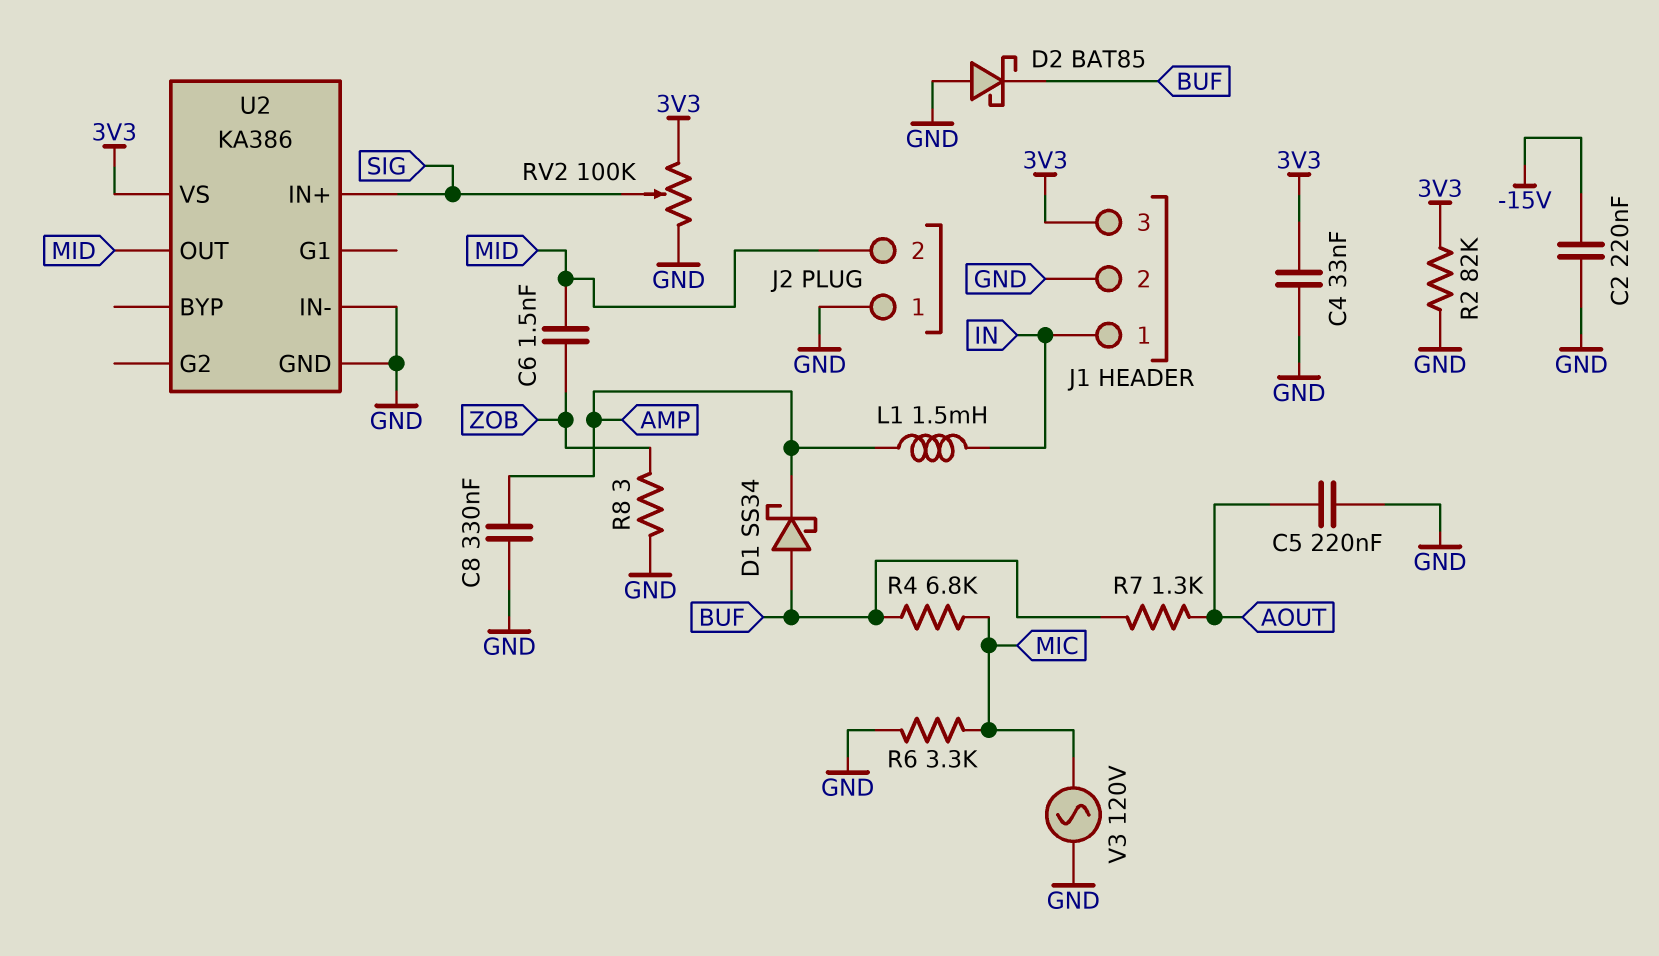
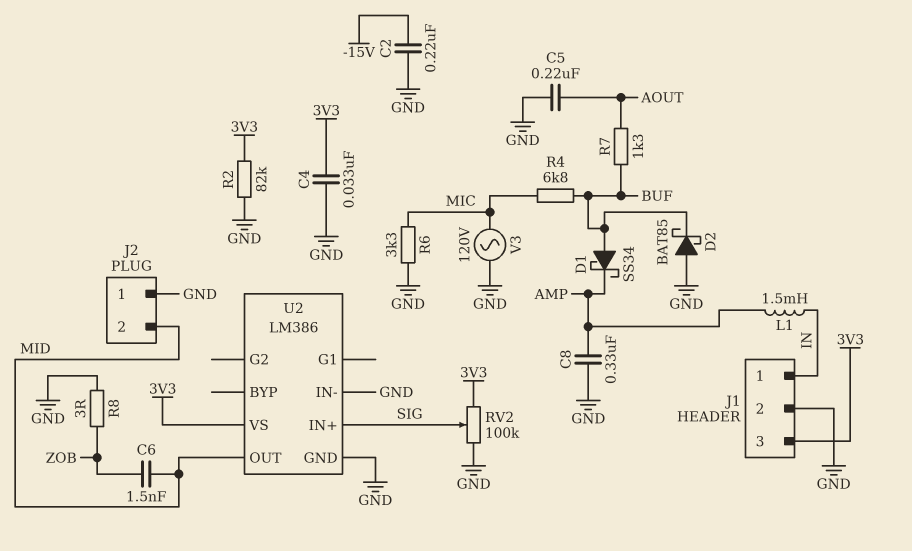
U2: KA386 -> LM386

